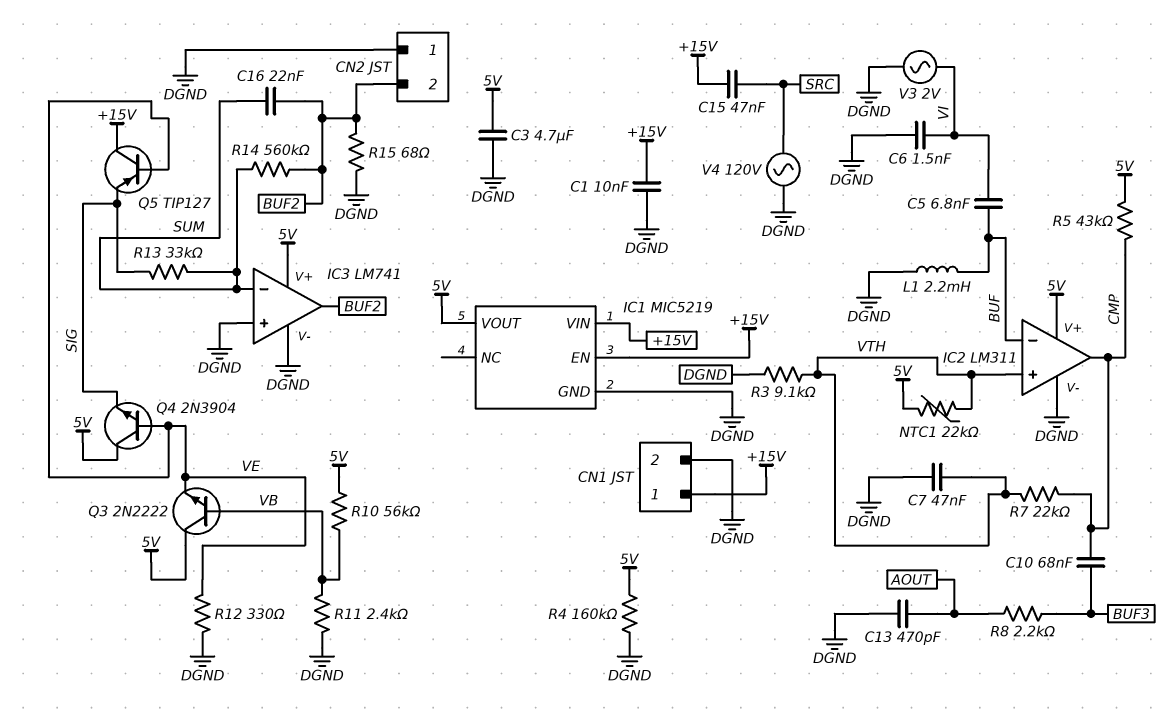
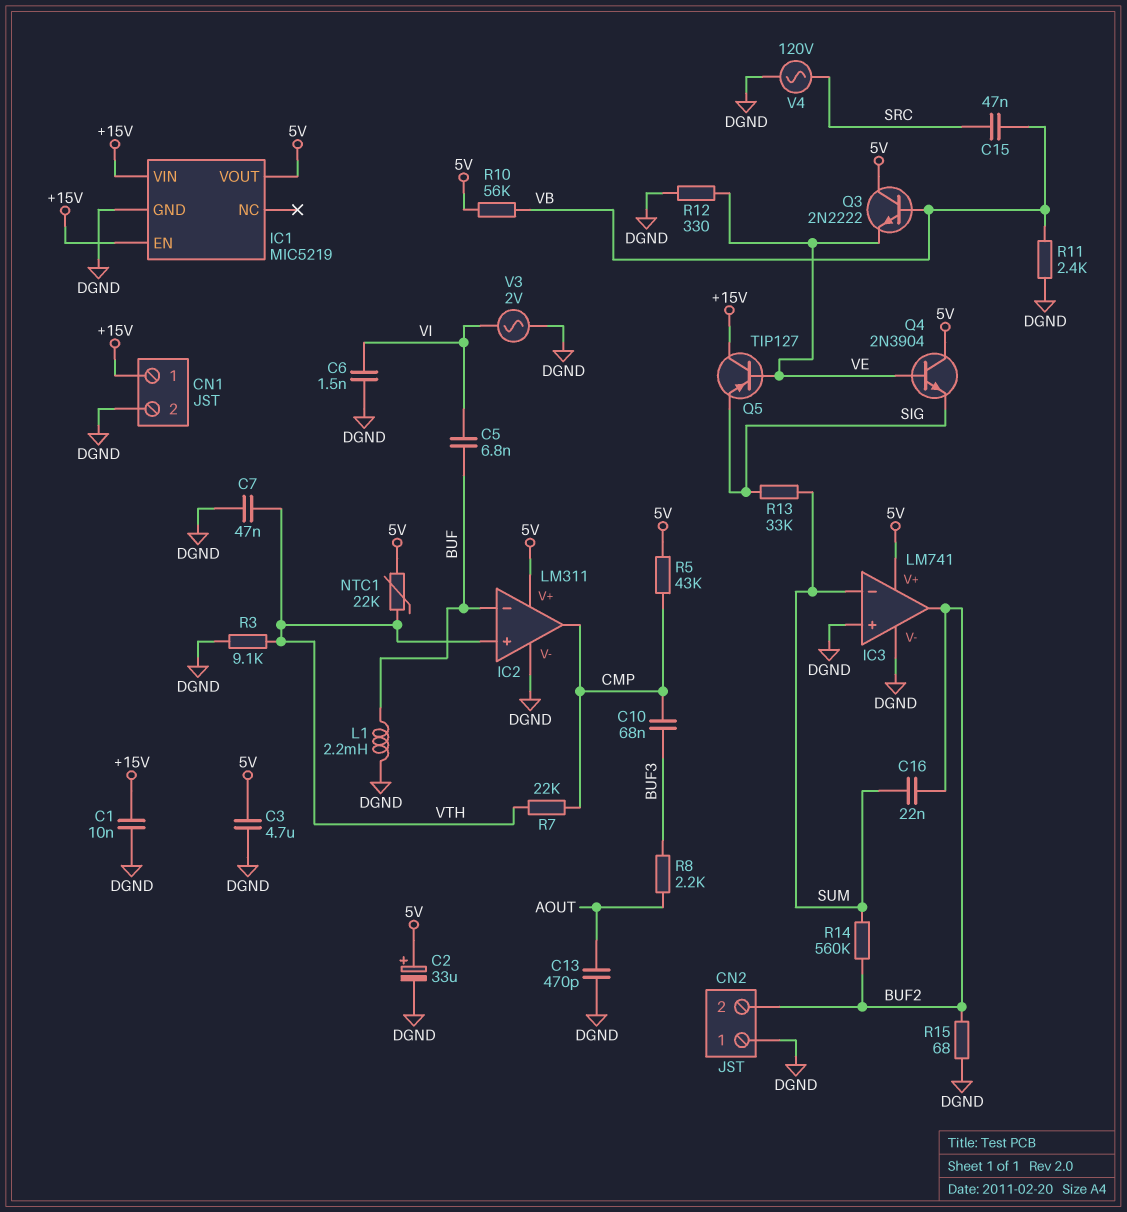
C2: none -> 33uF (plus 5V, minus DGND)
C15: 47nF (+15V, SRC) -> 47nF (SRC, VB)
R4: 160k (5V, DGND) -> none

